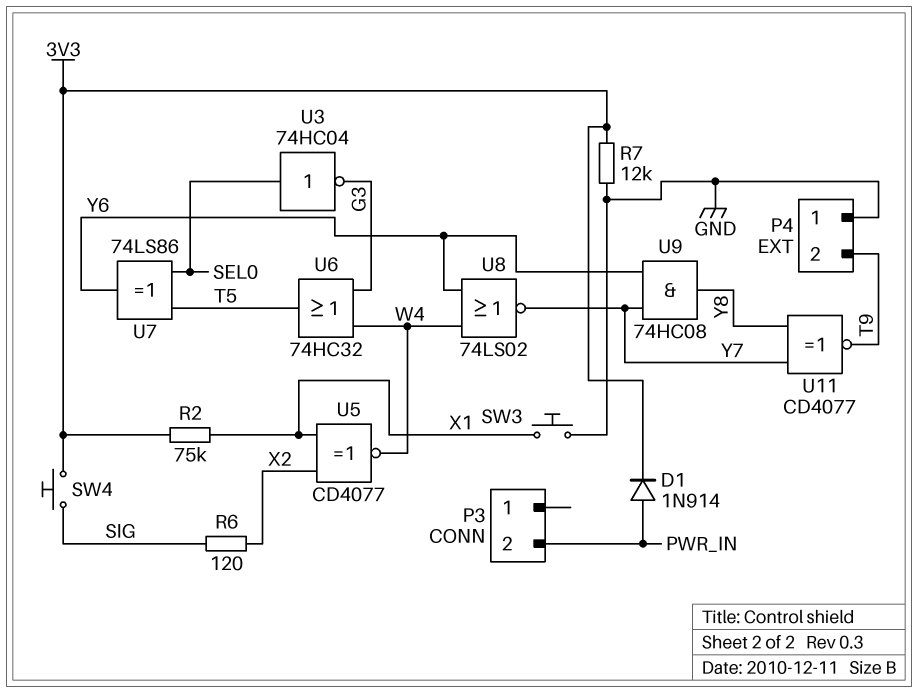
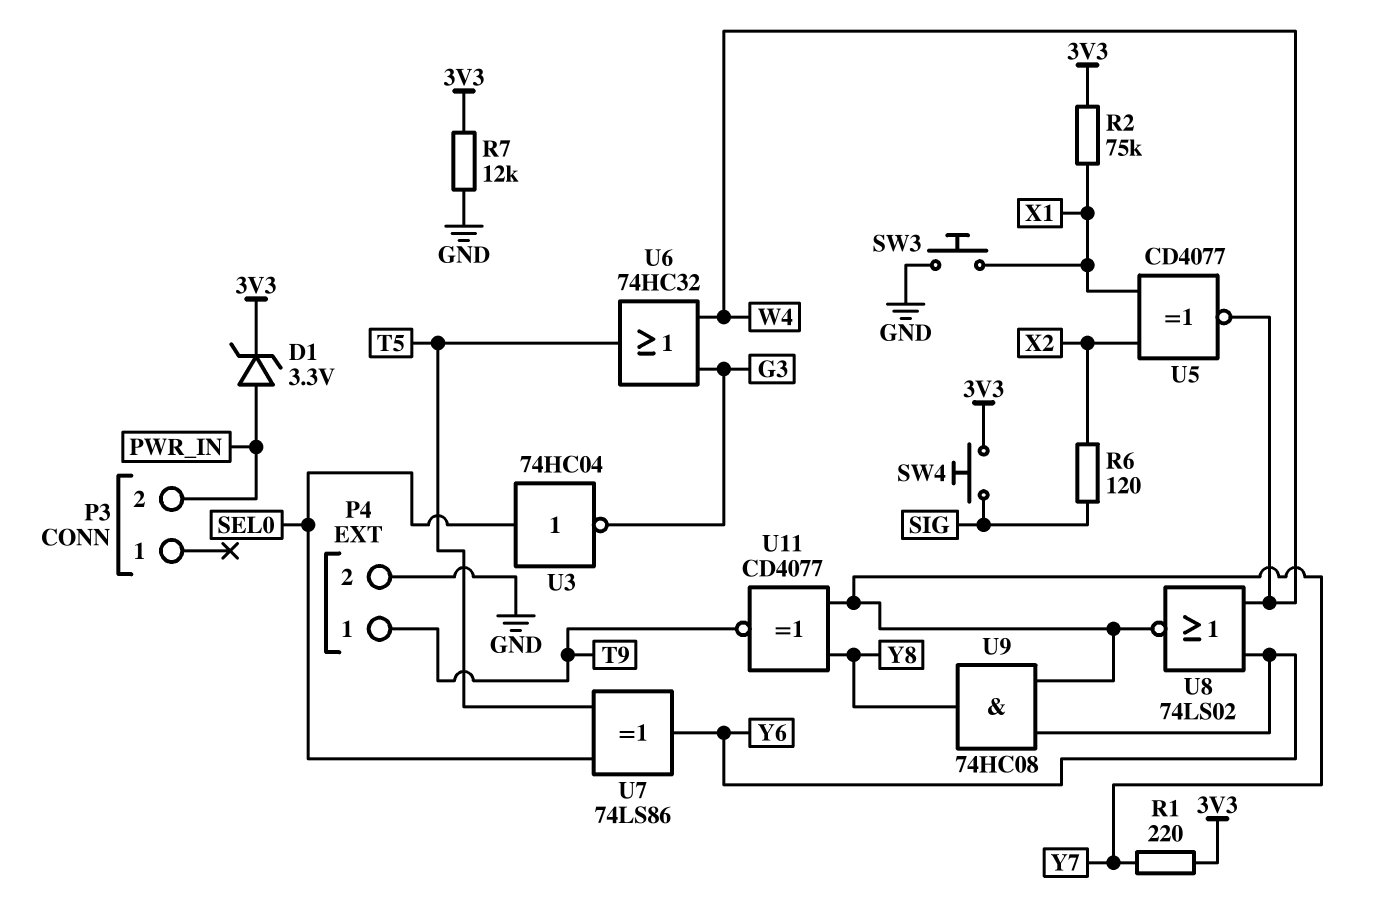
D1: diode 1N914 (A PWR_IN, K 3V3) -> zener 3.3V (A PWR_IN, K 3V3)
P4 pin 1: GND -> T9
P4 pin 2: T9 -> GND
R1: none -> 220 (3V3, Y7)

